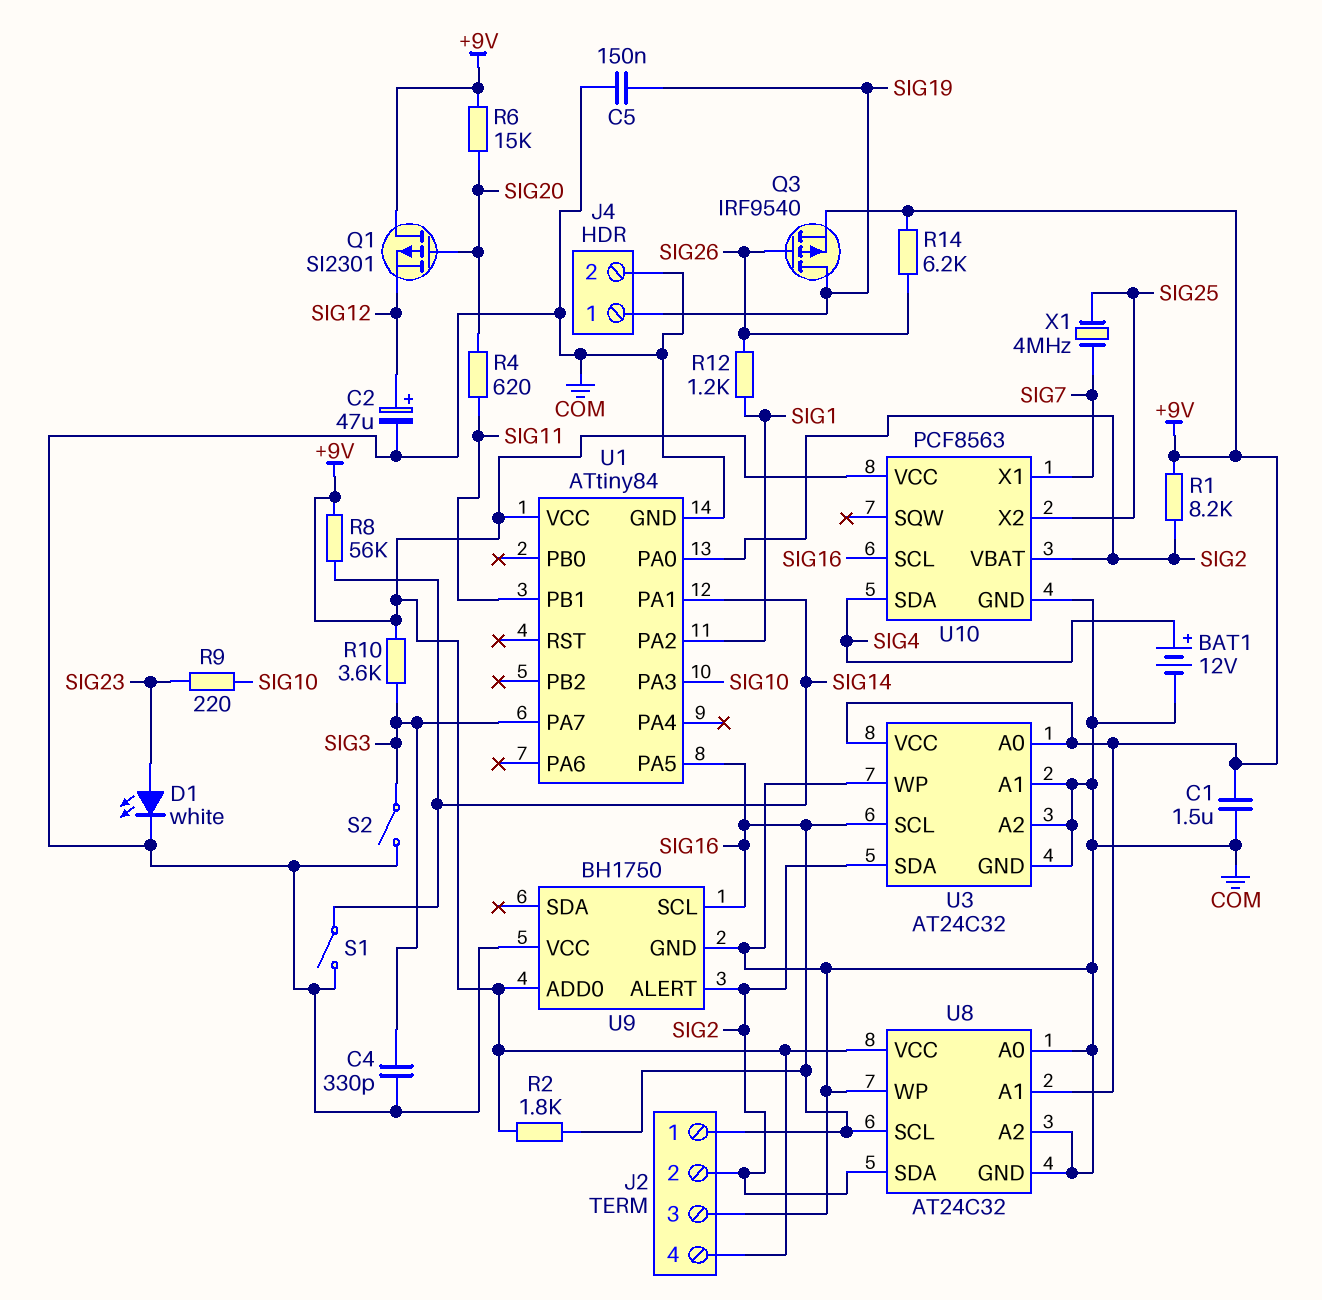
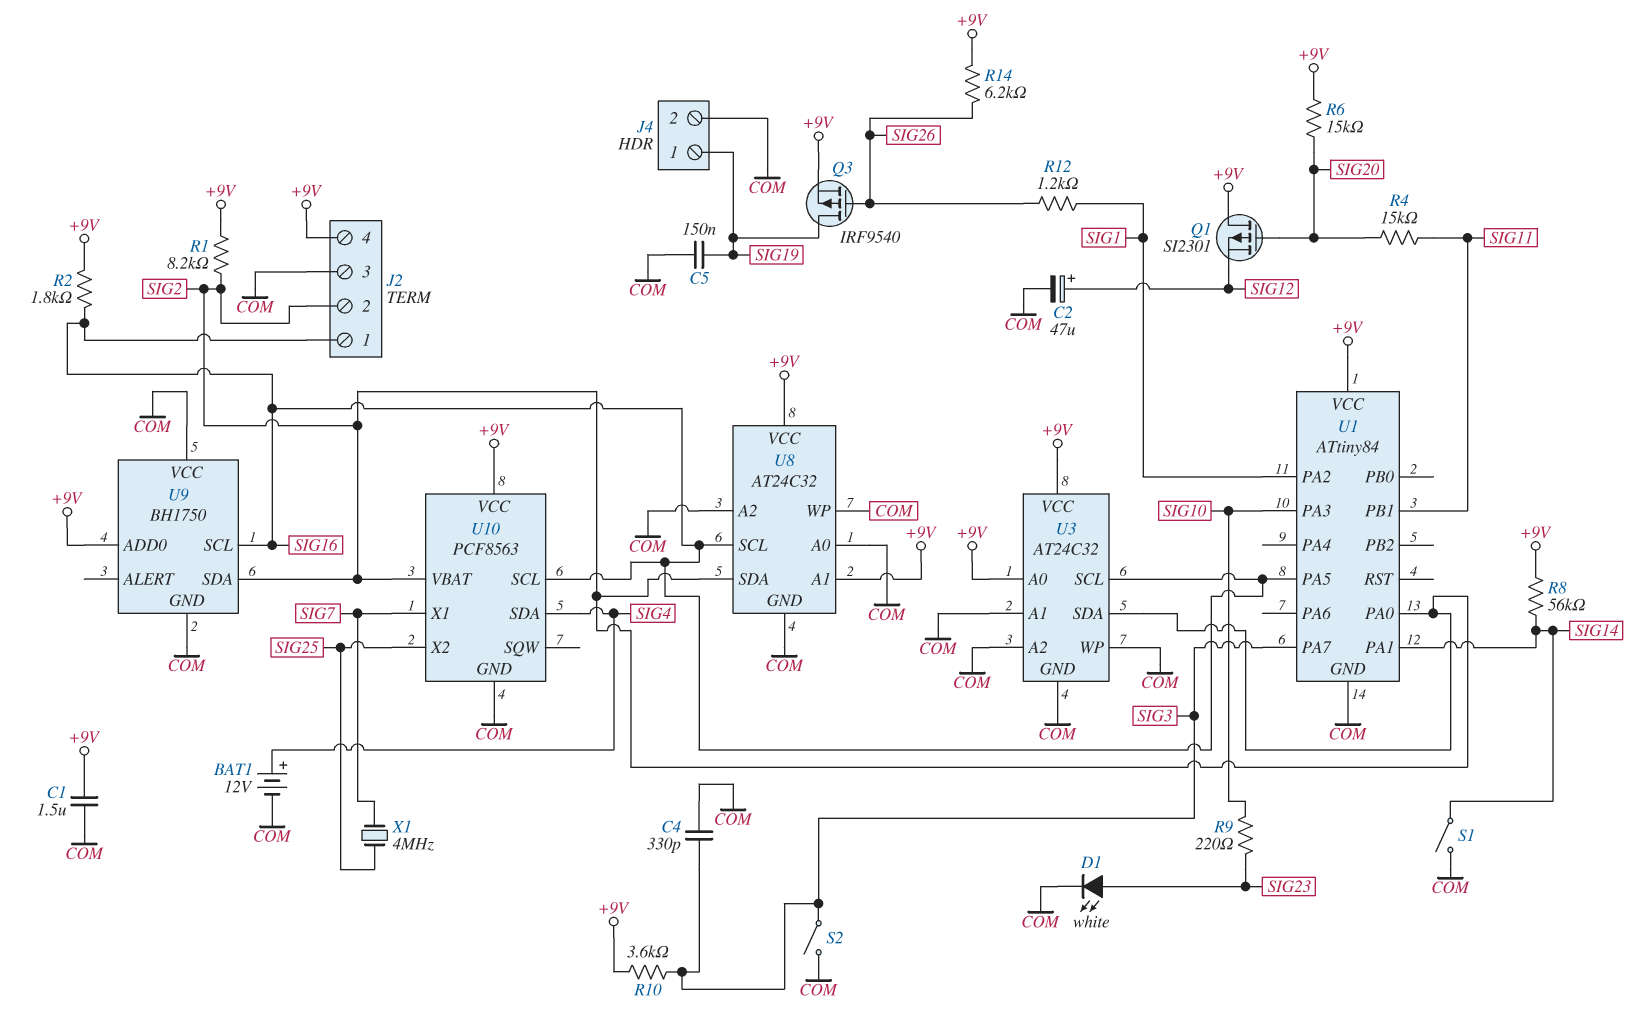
R4: 620 (SIG11, SIG20) -> 15k (SIG11, SIG20)
U9 pin ALERT: SIG2 -> none
U9 pin SDA: none -> SIG2

